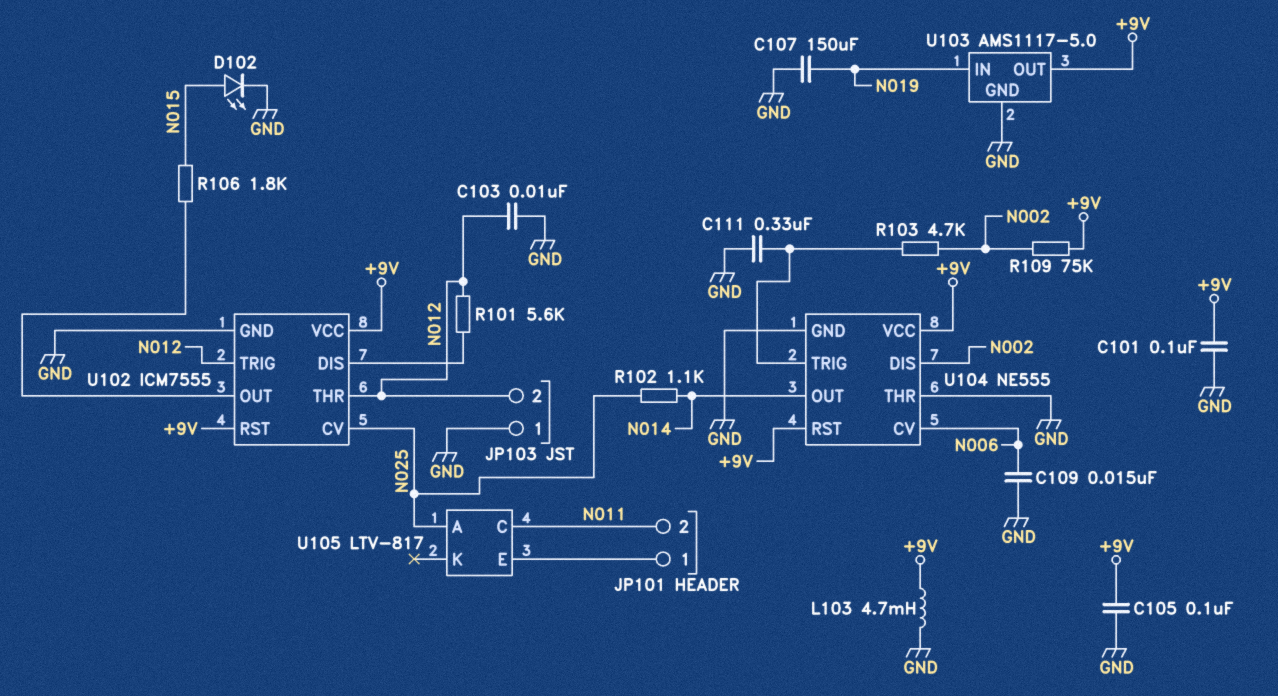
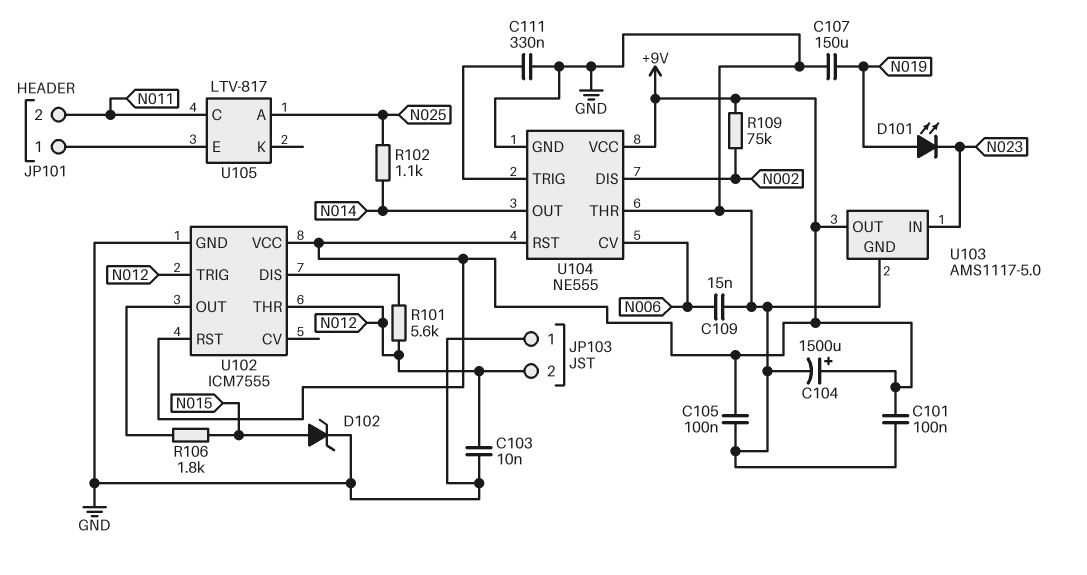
C104: none -> 1500uF (plus +9V, minus GND)
D101: none -> LED (A N019, K N023)
D102: LED (A N015, K GND) -> zener (A N015, K GND)
L103: 4.7mH (+9V, GND) -> none
R103: 4.7k (N002, U104/TRIG) -> none
U102 pin CV: N025 -> none
U103 pin IN: N019 -> N023

